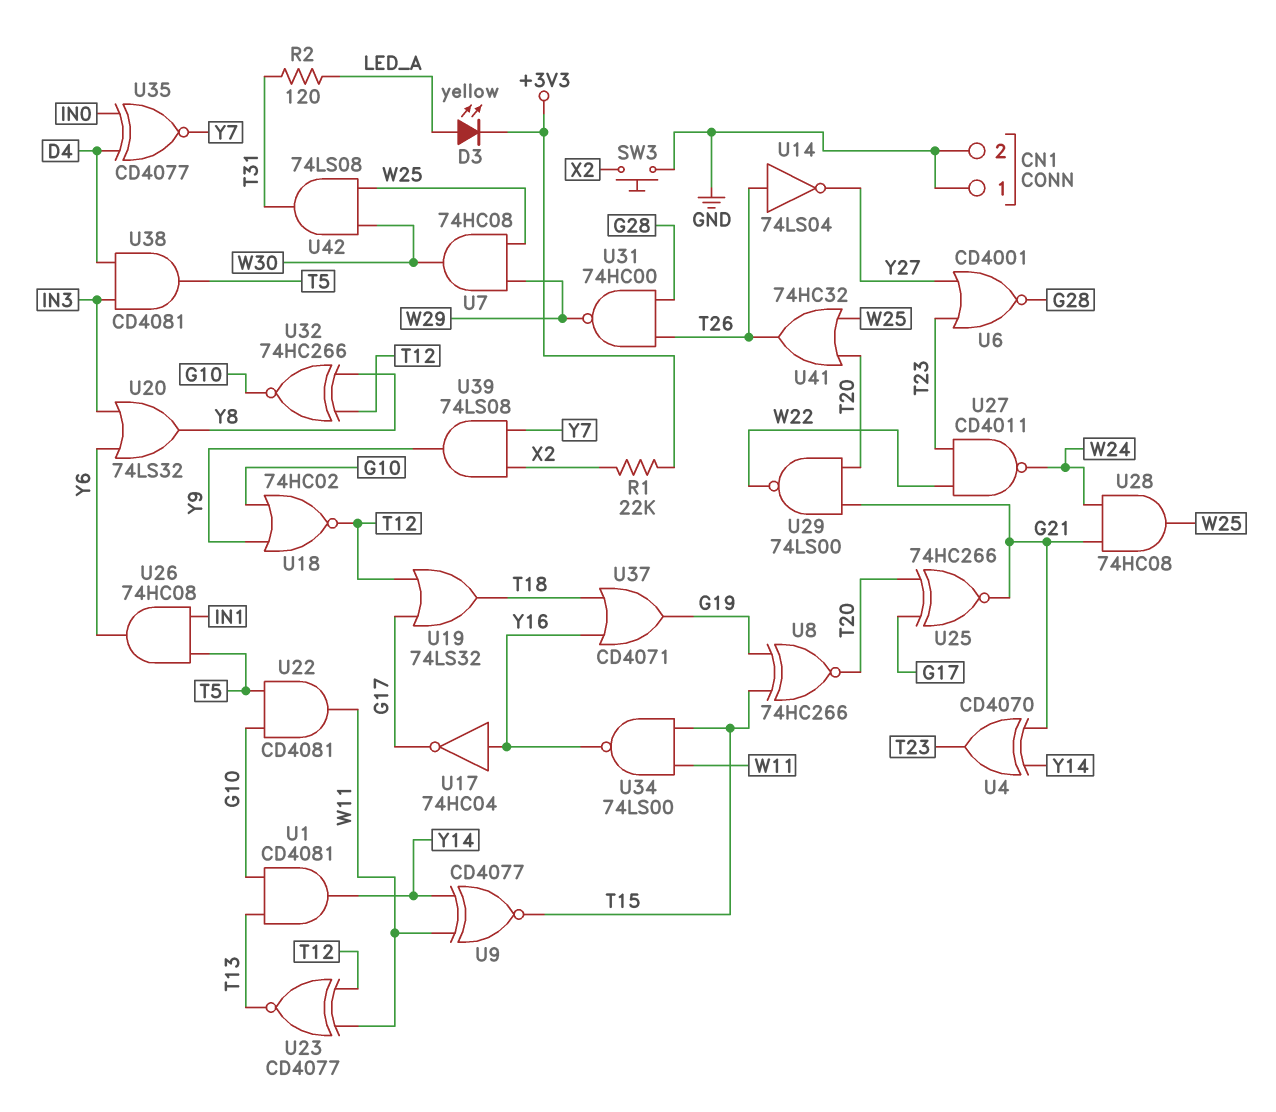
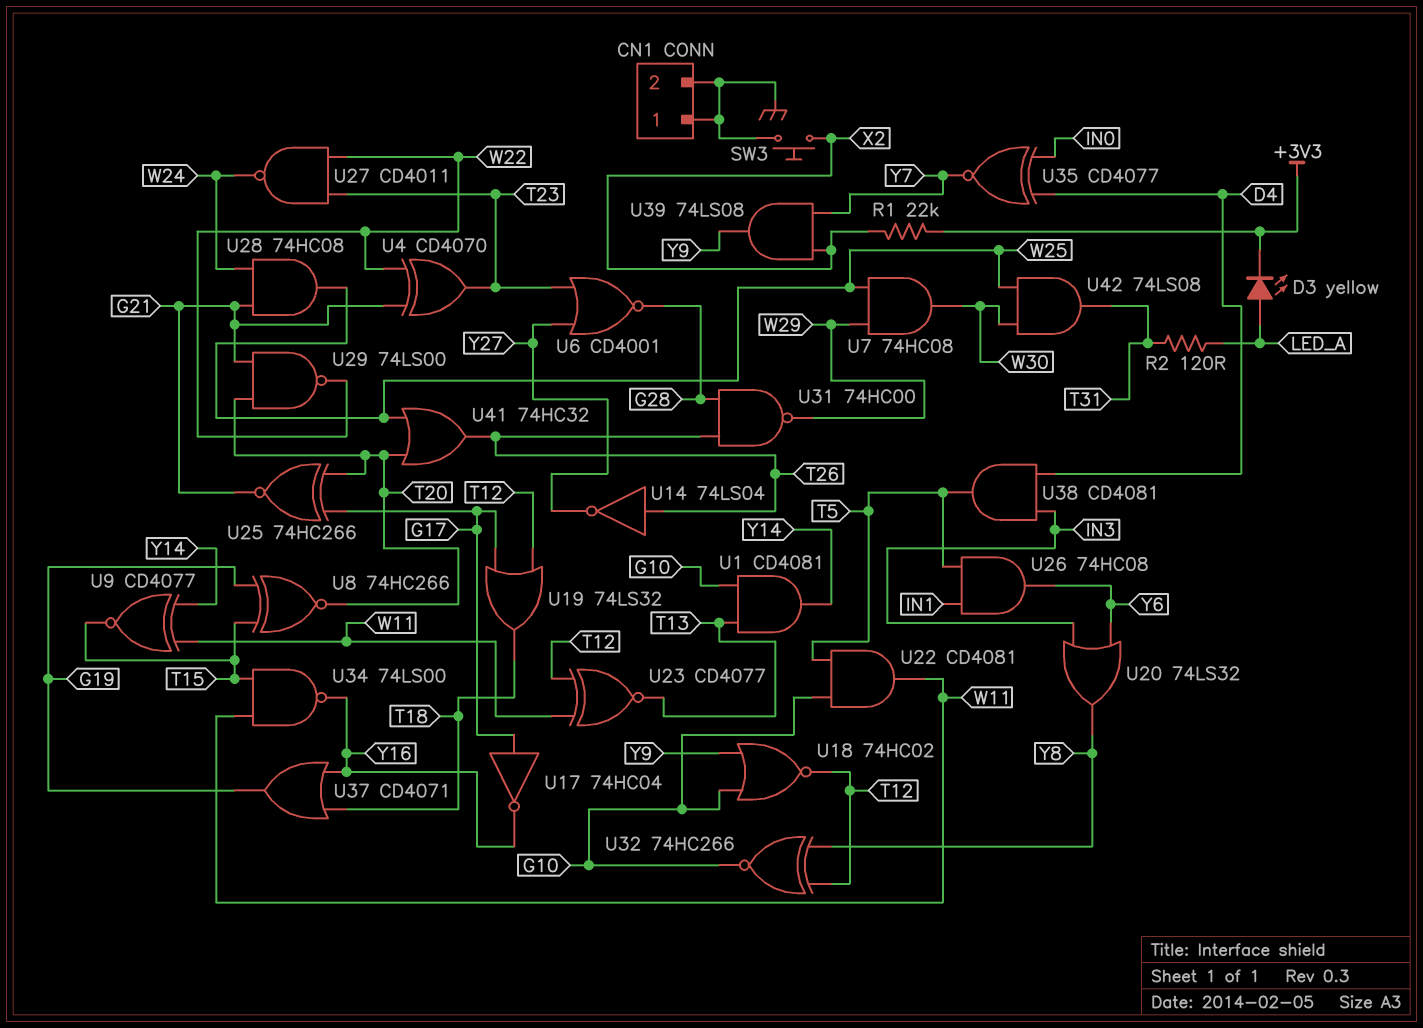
U4: XOR CD4070 (in G21, in Y14, out T23) -> XOR CD4070 (in G21, in W22, out T23)
U17: NOT 74HC04 (in Y16, out G17) -> NOT 74HC04 (in G17, out Y16)

